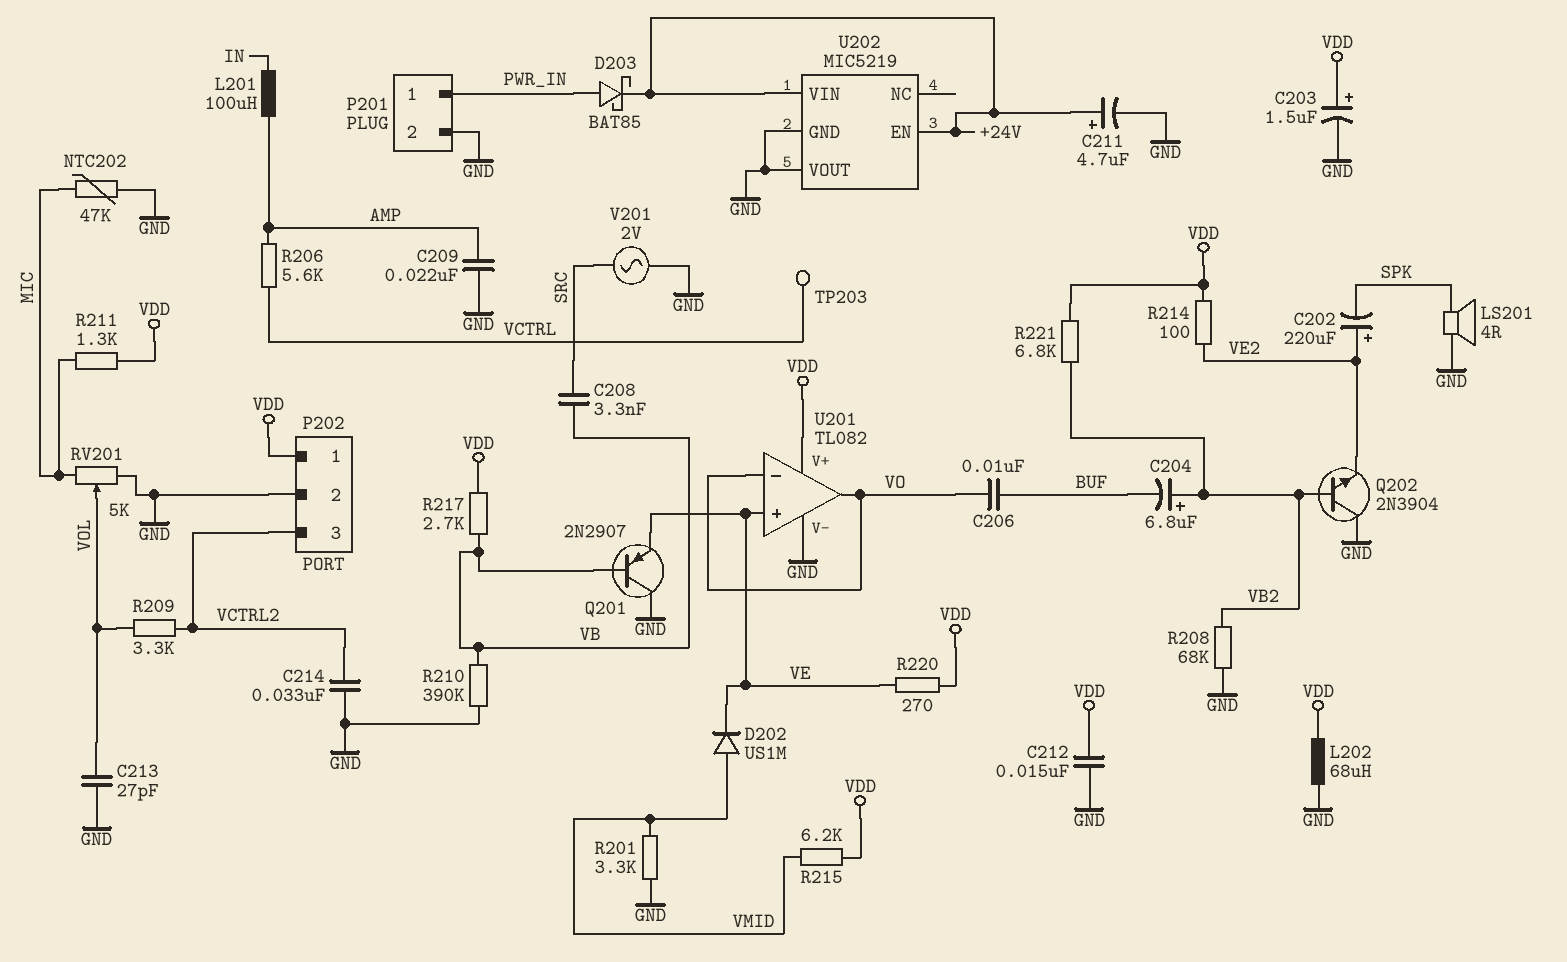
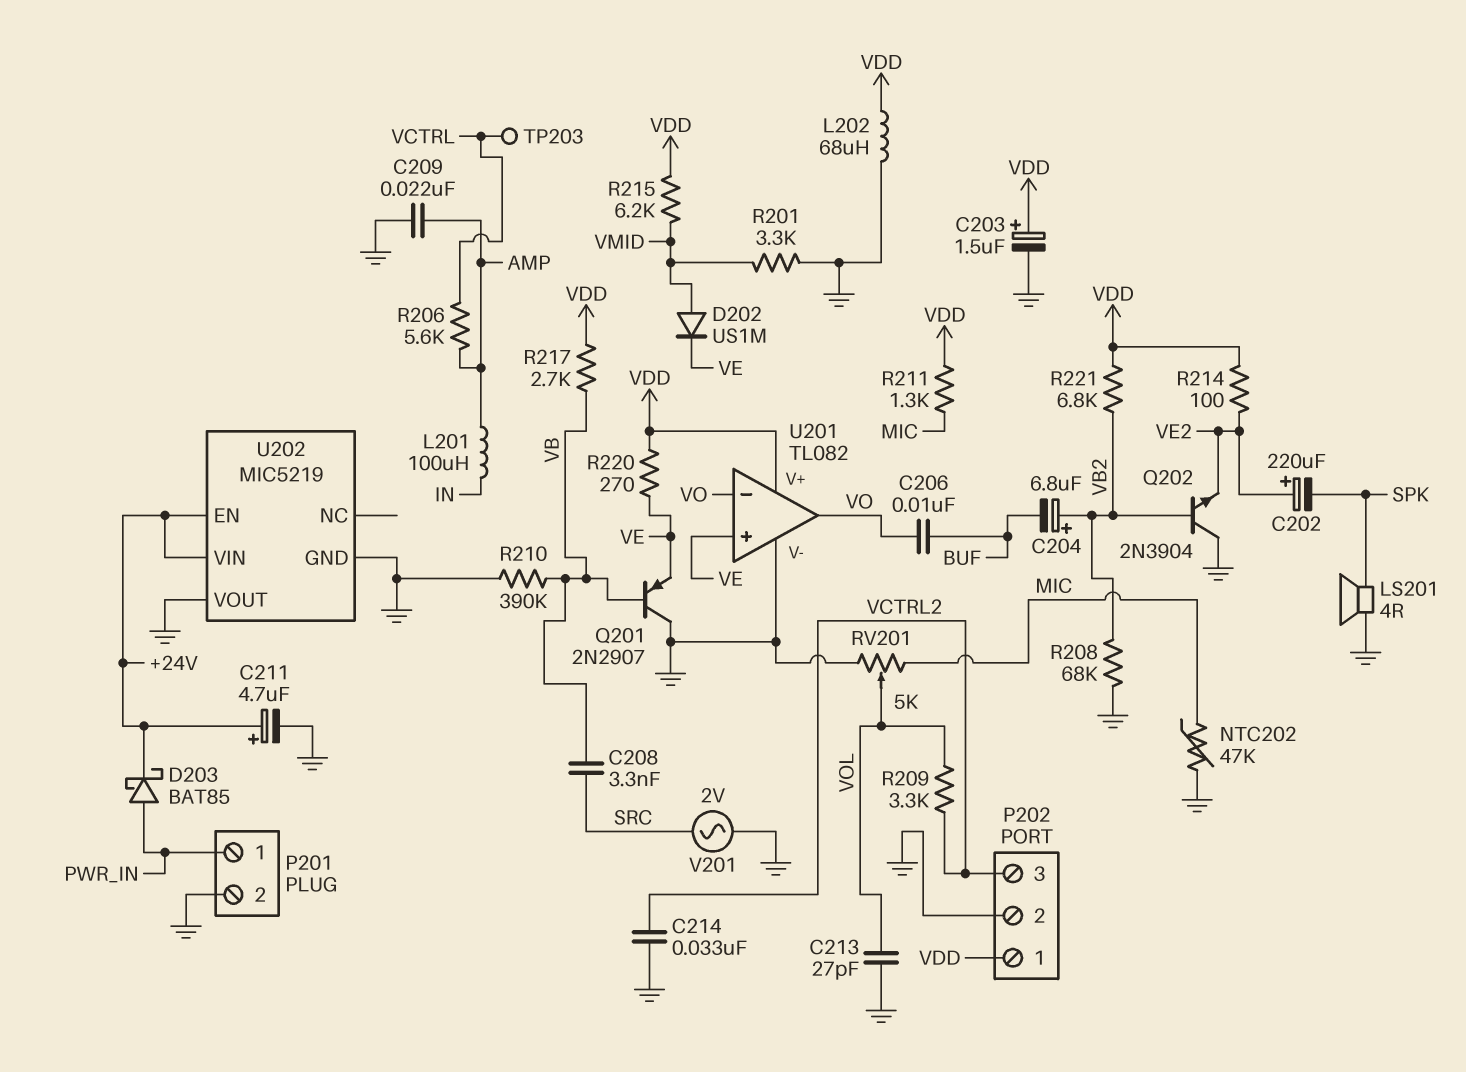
C212: 15nF (GND, VDD) -> none

